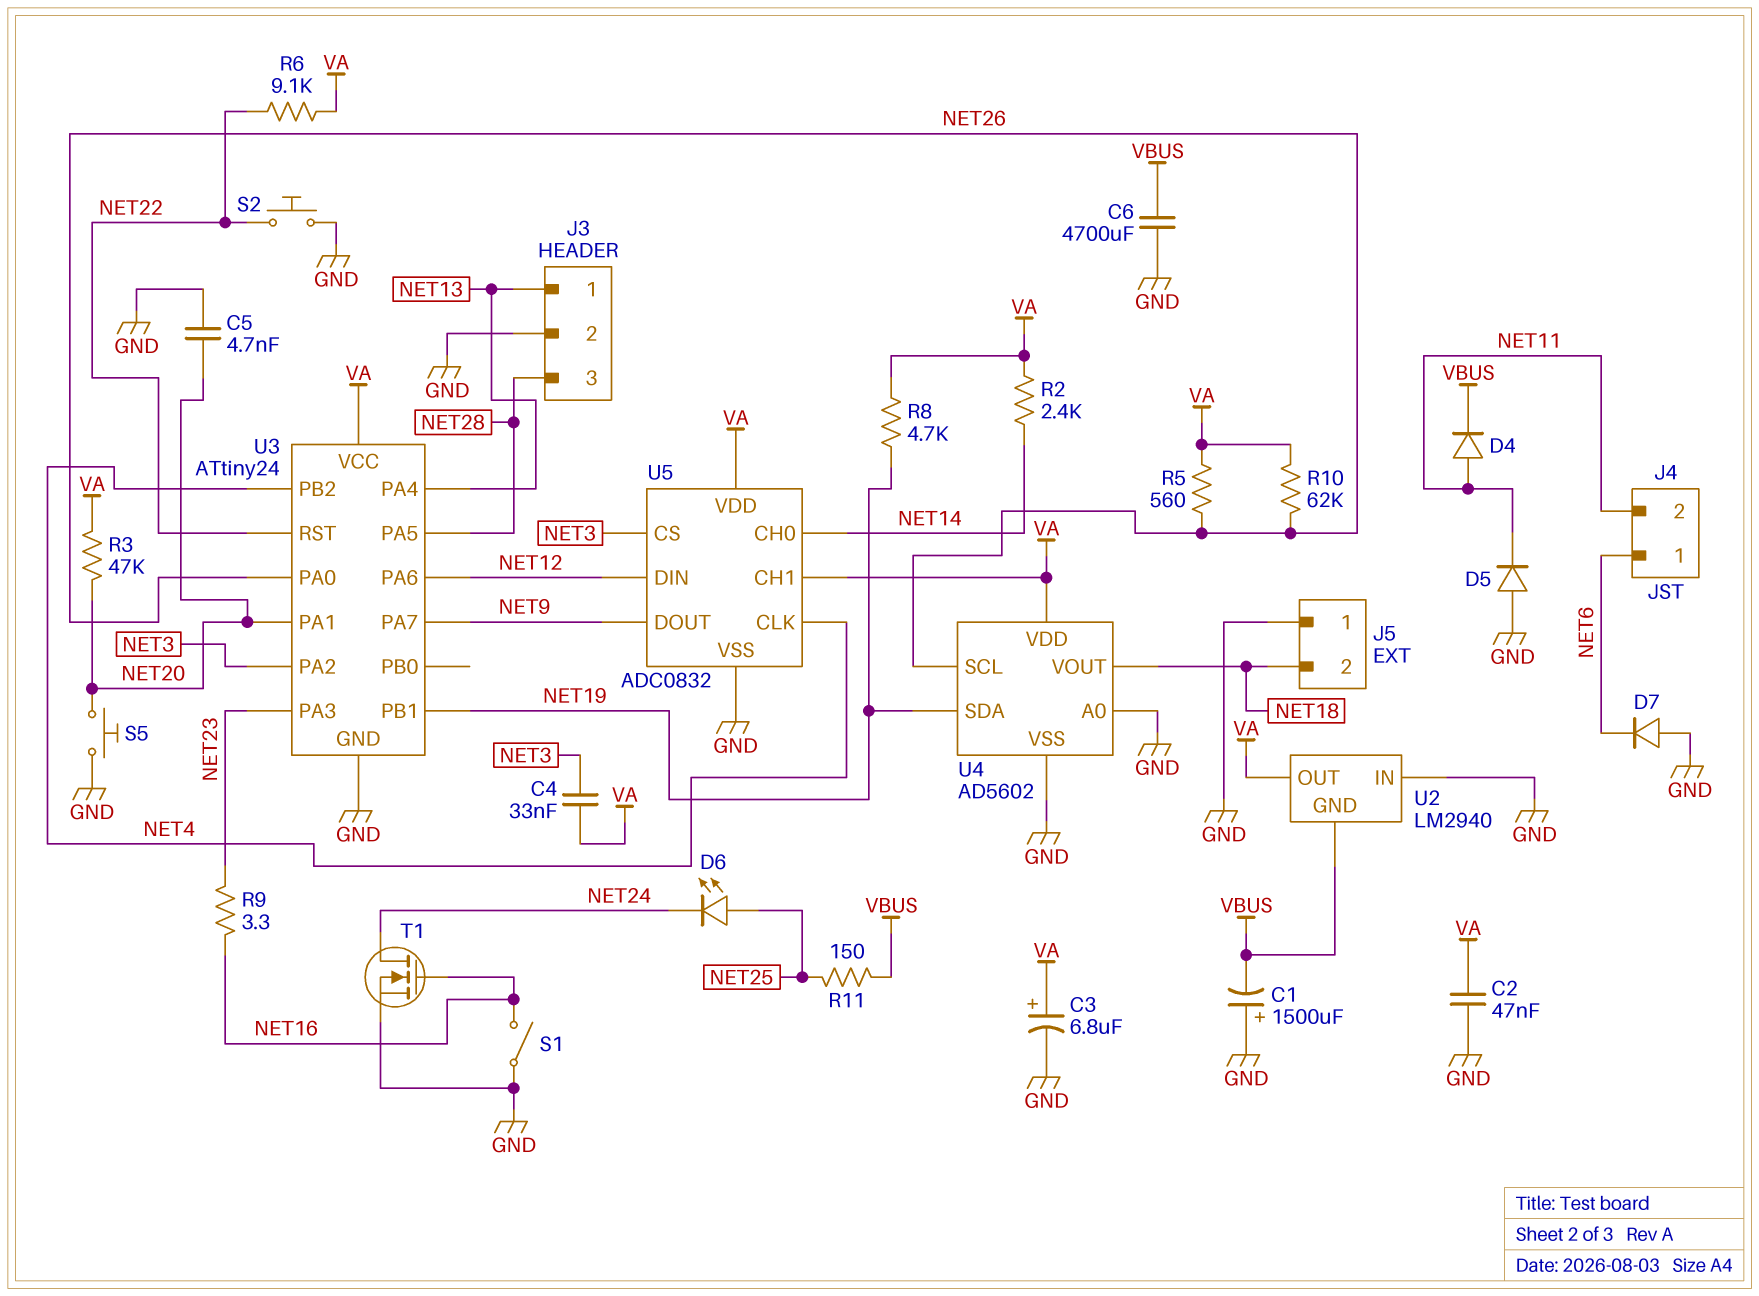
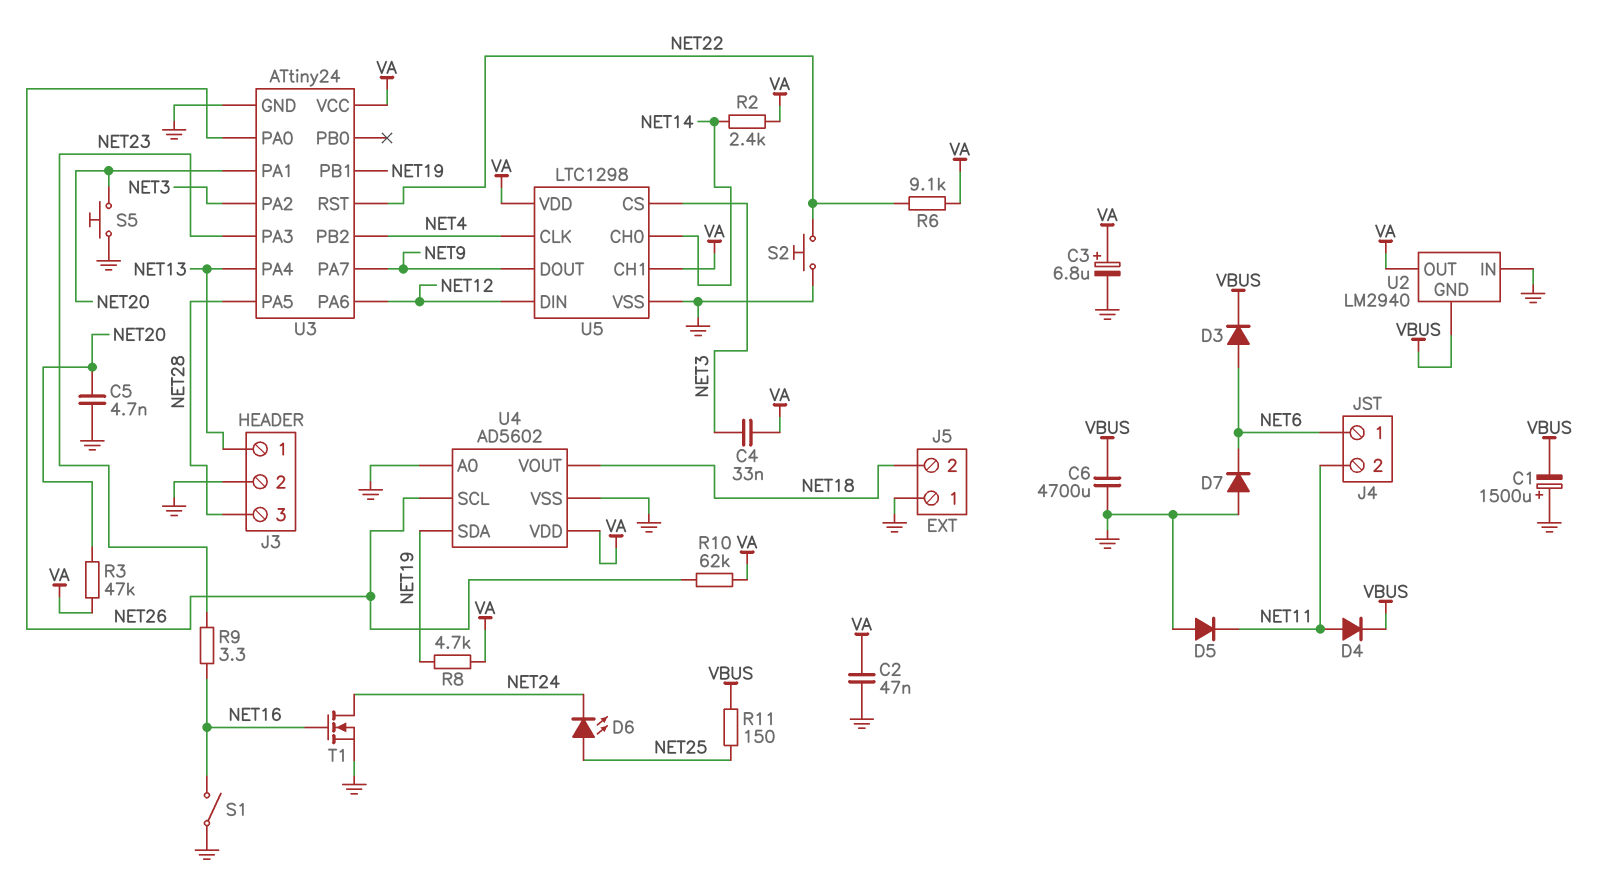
D3: none -> diode (A NET6, K VBUS)
R5: 560 (NET26, VA) -> none
U5: ADC0832 -> LTC1298

